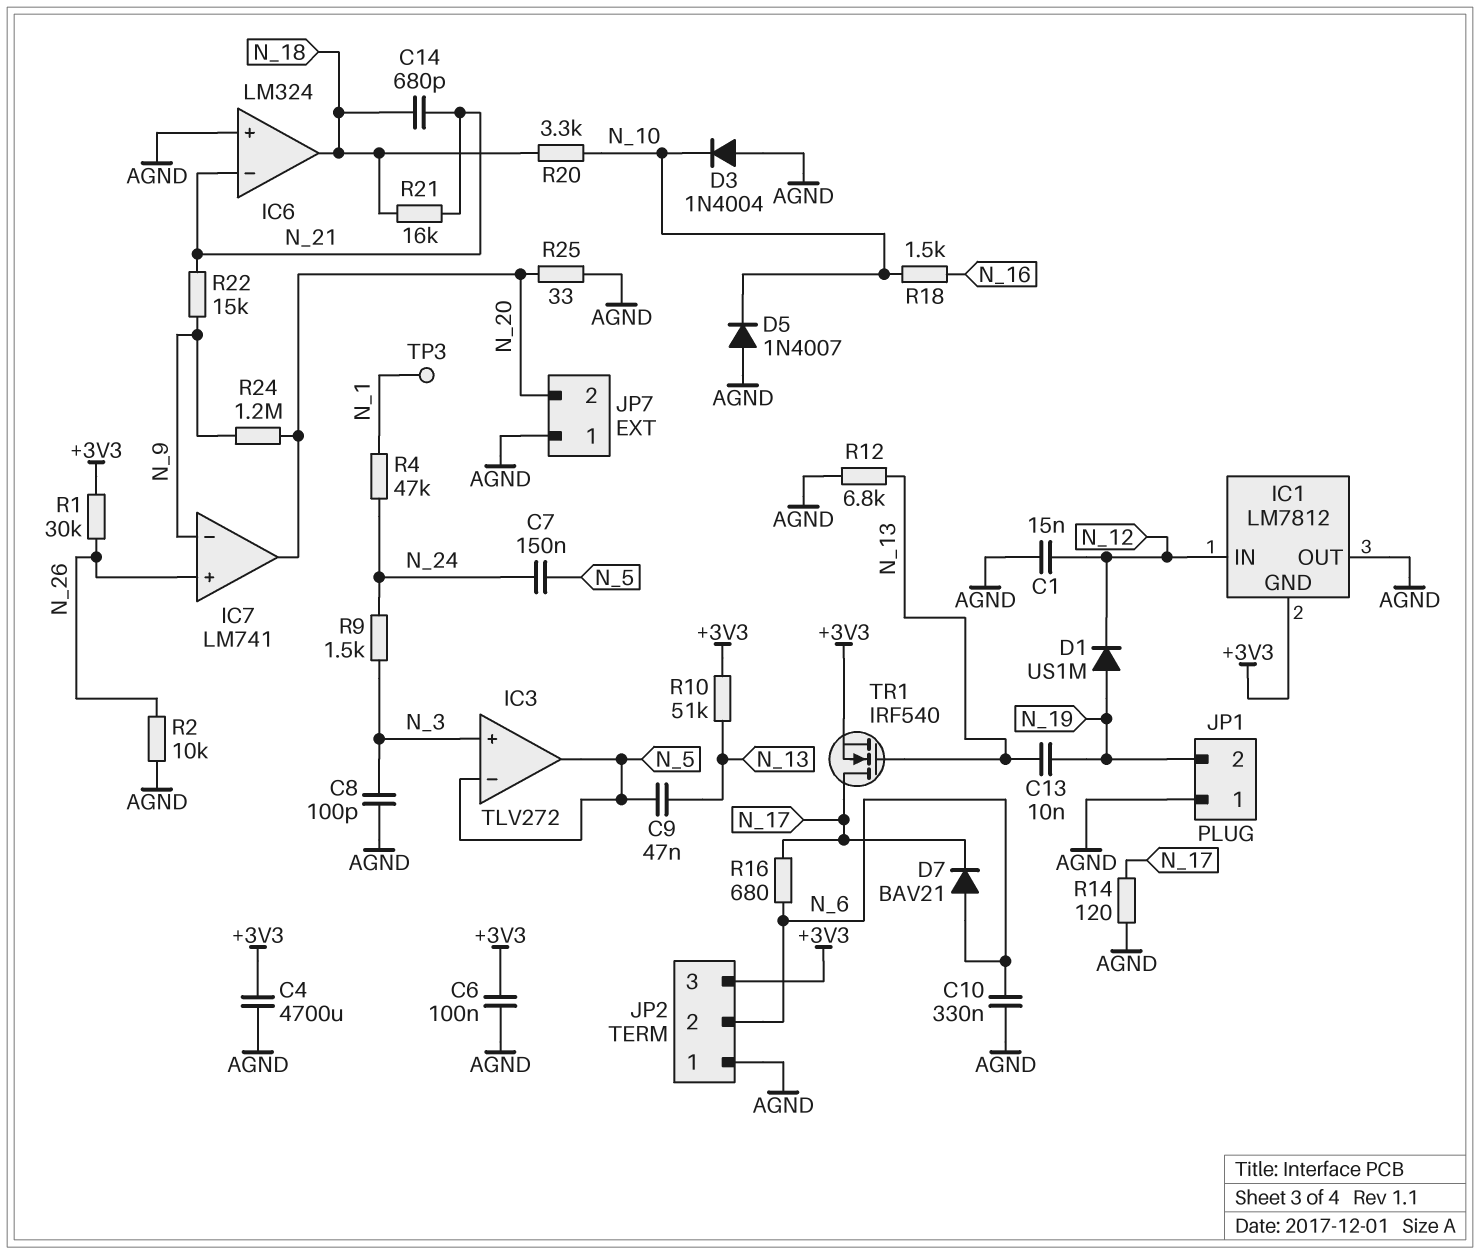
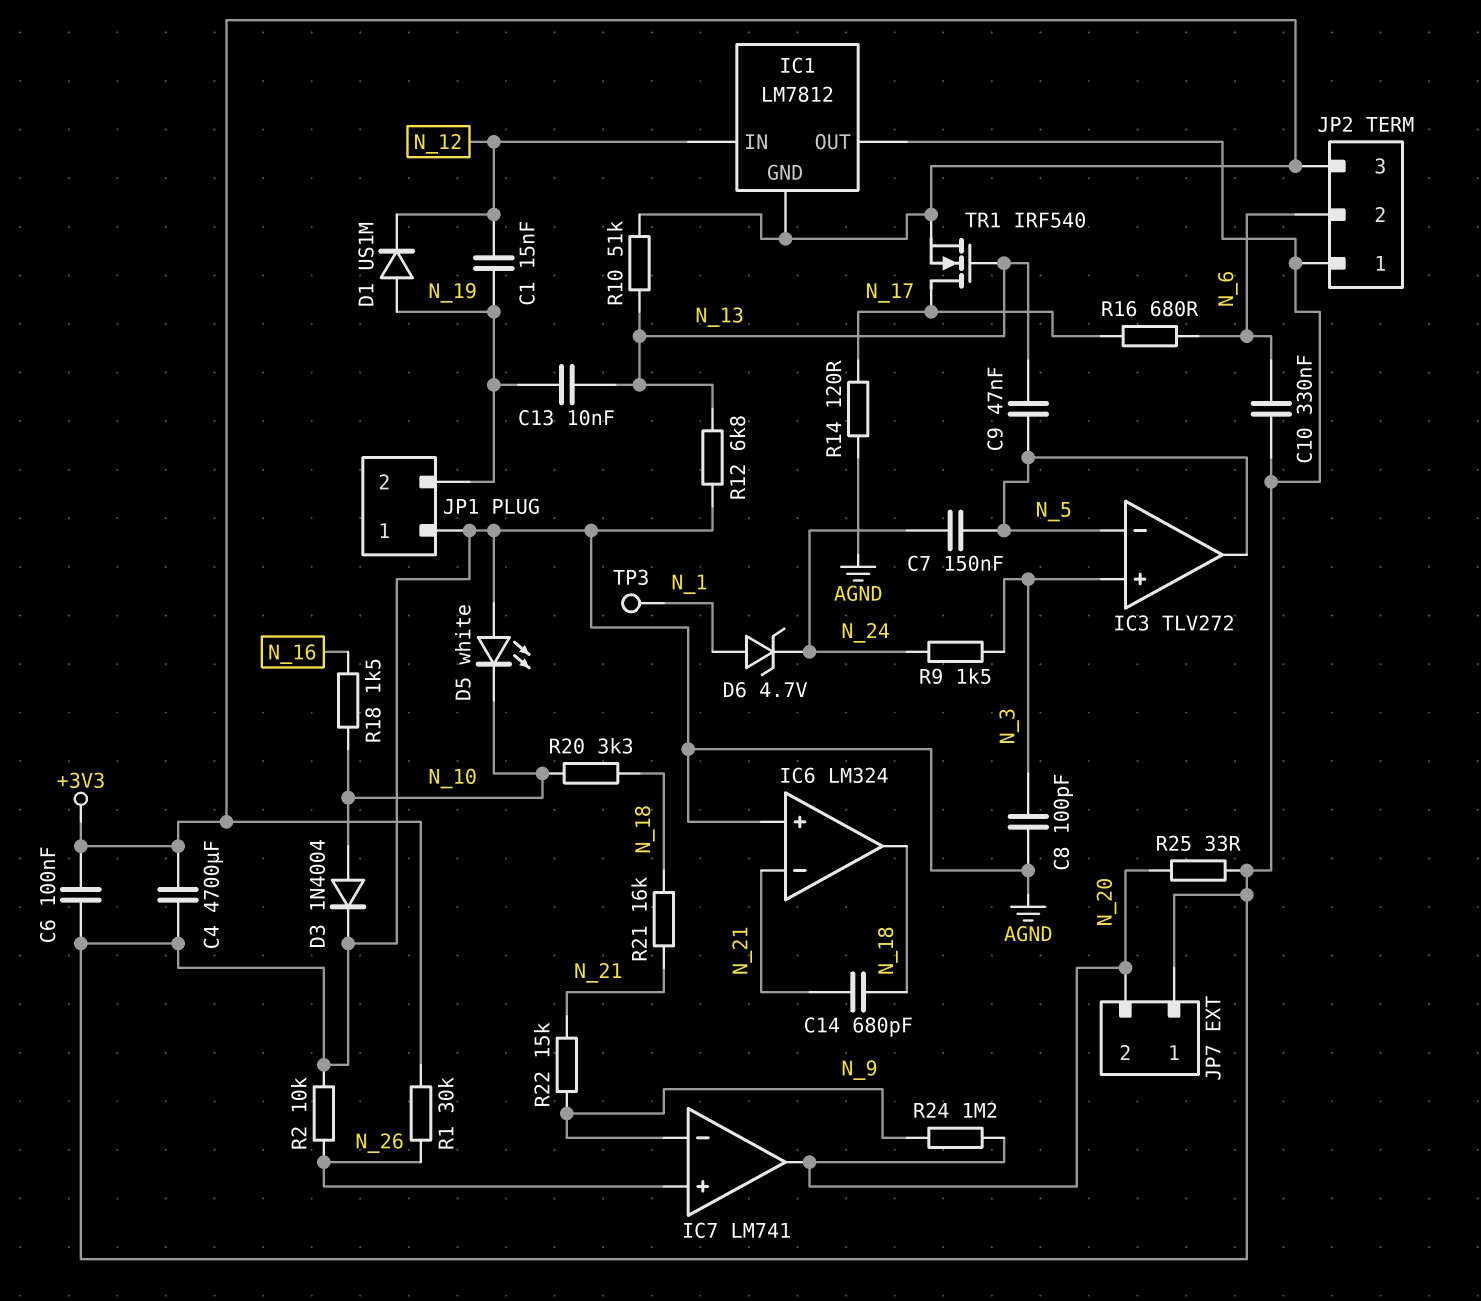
C1: 15nF (AGND, N_12) -> 15nF (N_12, N_19)
D3: diode 1N4004 (A AGND, K N_10) -> diode 1N4004 (A N_10, K AGND)
D5: diode 1N4007 (A AGND, K N_10) -> LED white (A AGND, K N_10)
D6: none -> zener 4.7V (A N_1, K N_24)
D7: diode BAV21 (A N_6, K N_17) -> none
R4: 47k (N_1, N_24) -> none

